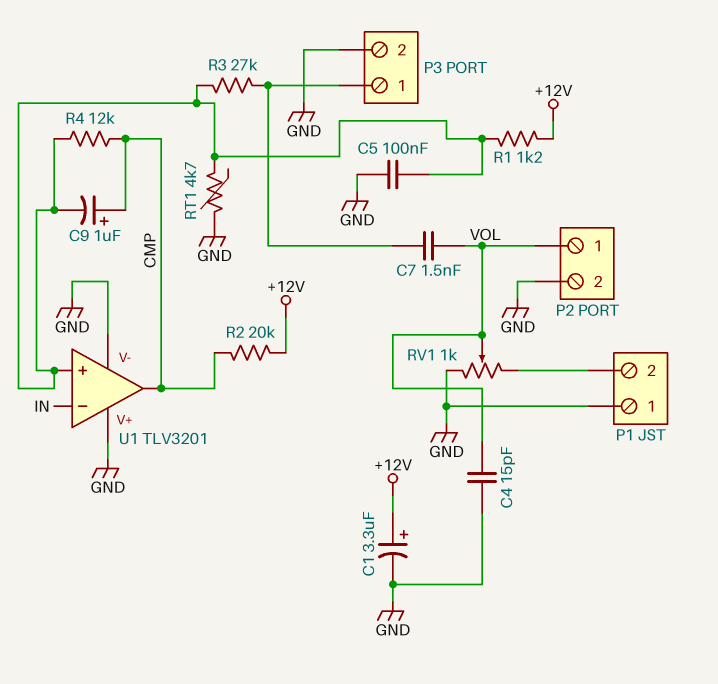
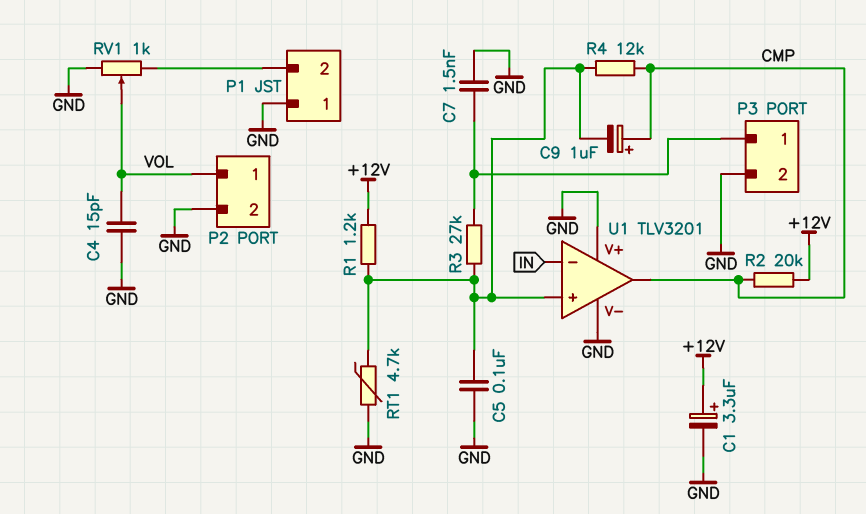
C7: 1.5nF (P3/1, VOL) -> 1.5nF (GND, P3/1)

